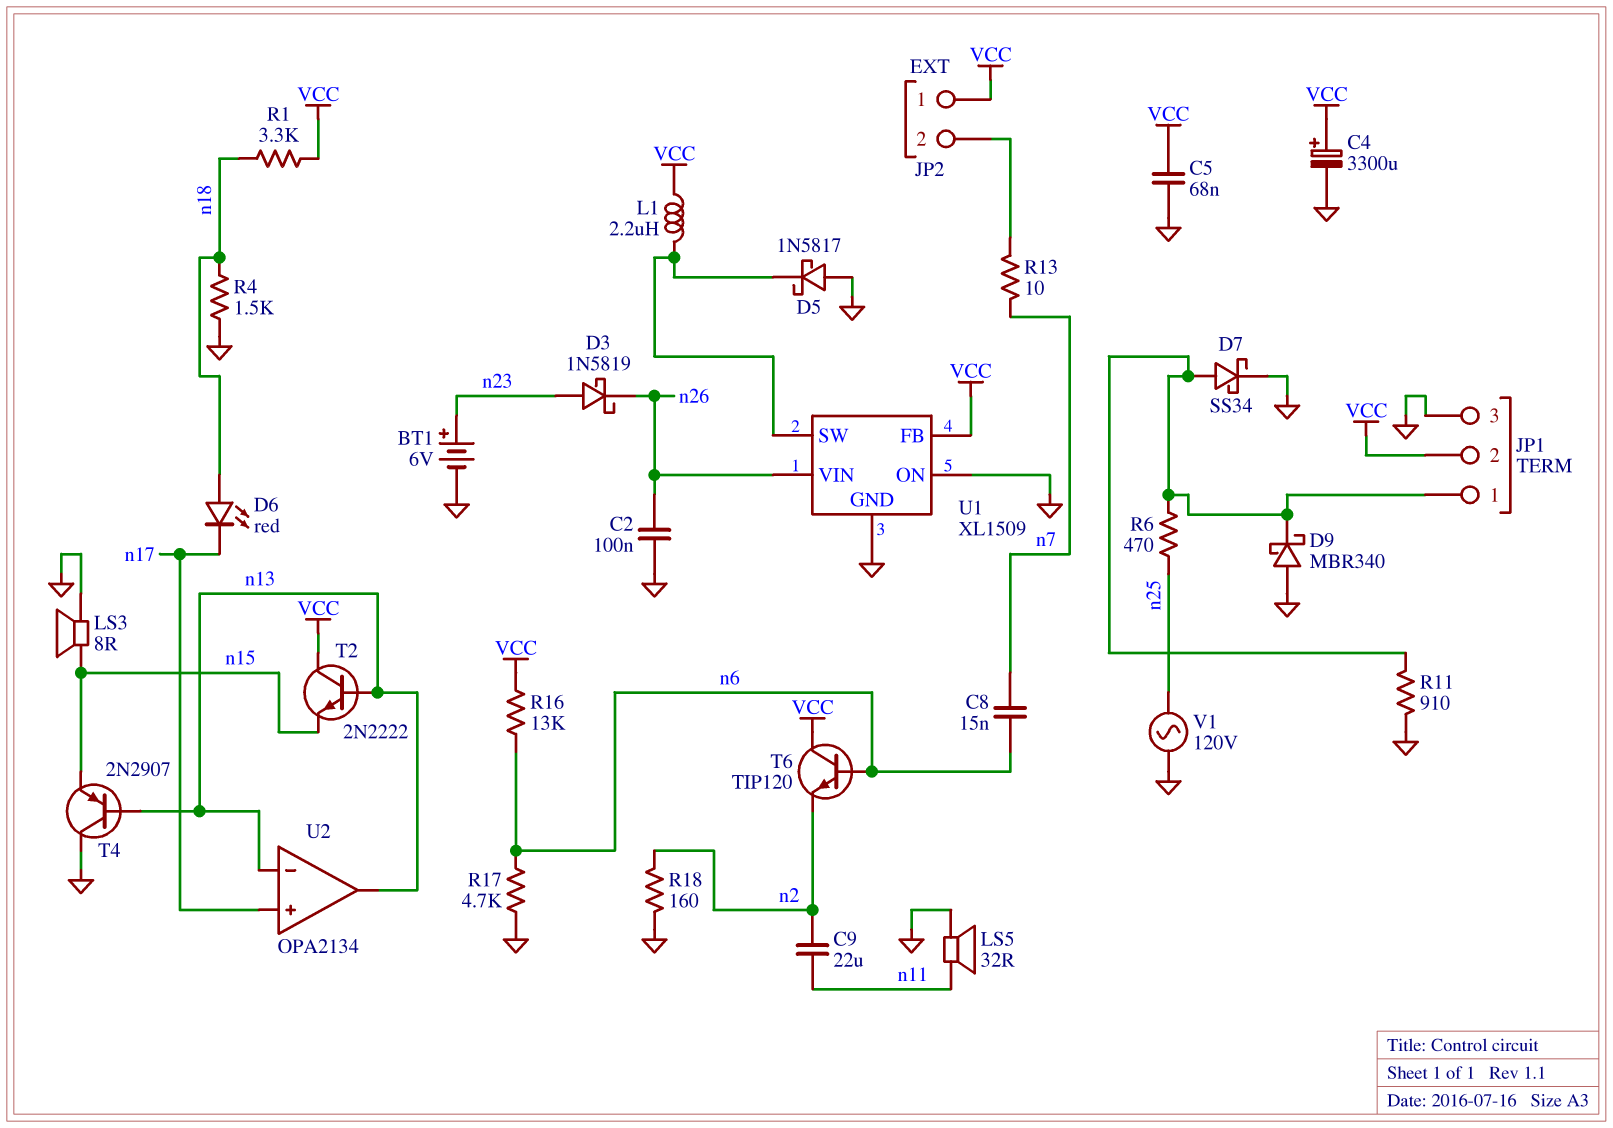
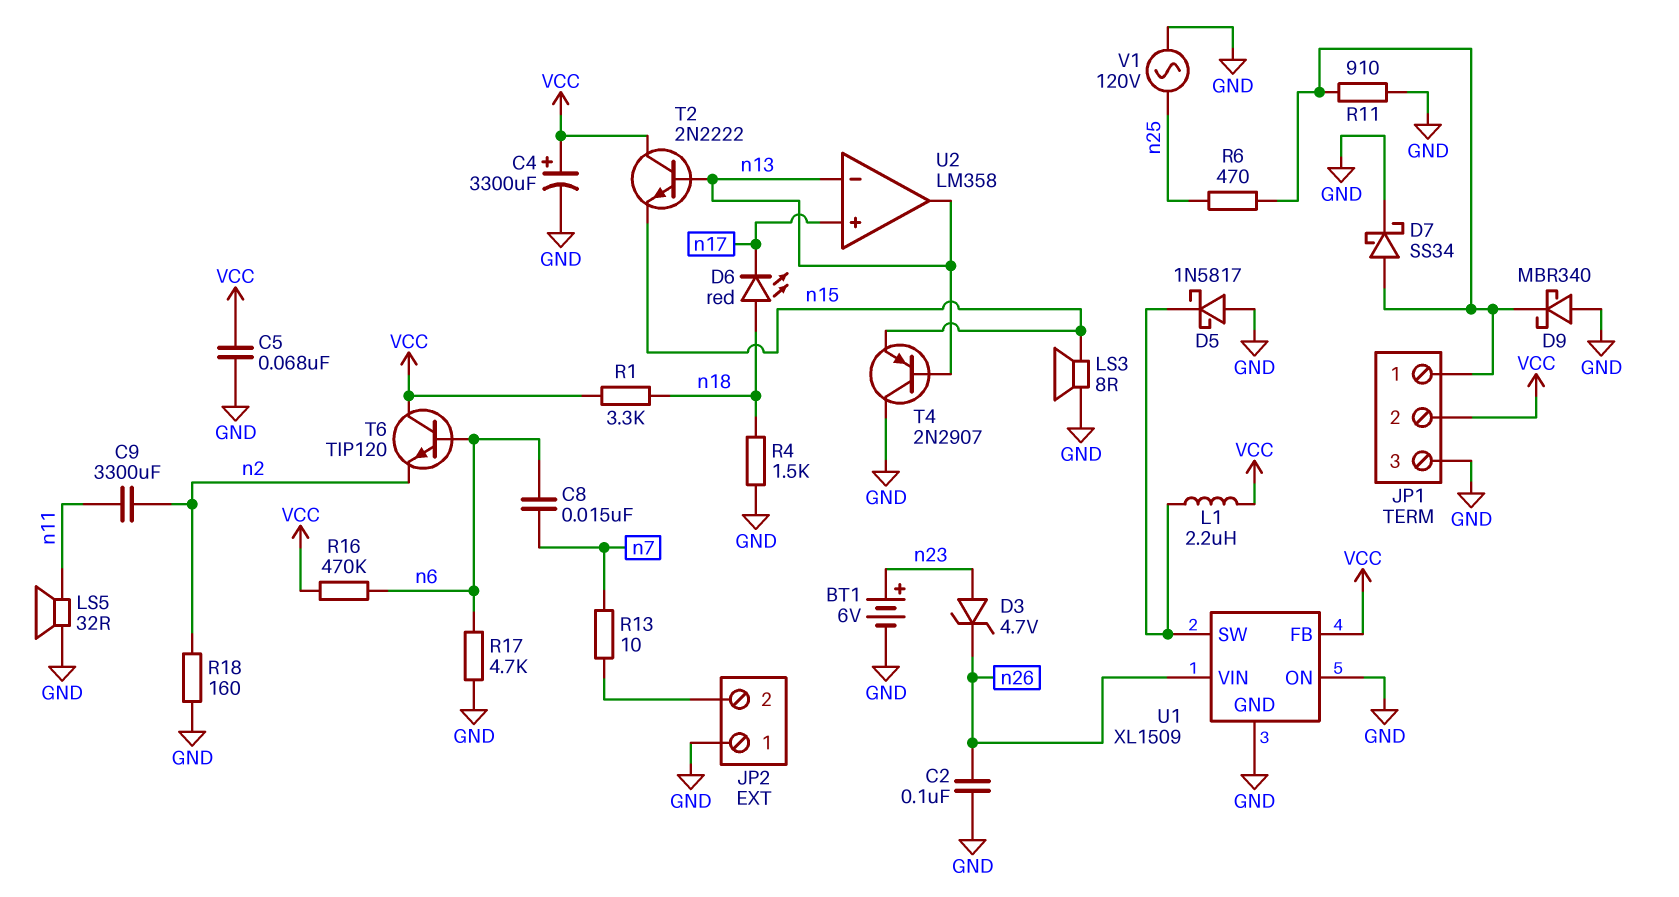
C9: 22uF (n2, n11) -> 3300uF (n2, n11)
D3: schottky 1N5819 (A n23, K n26) -> zener 4.7V (A n23, K n26)
JP2 pin 1: VCC -> GND
R16: 13k (VCC, n6) -> 470k (VCC, n6)
U2: OPA2134 -> LM358

